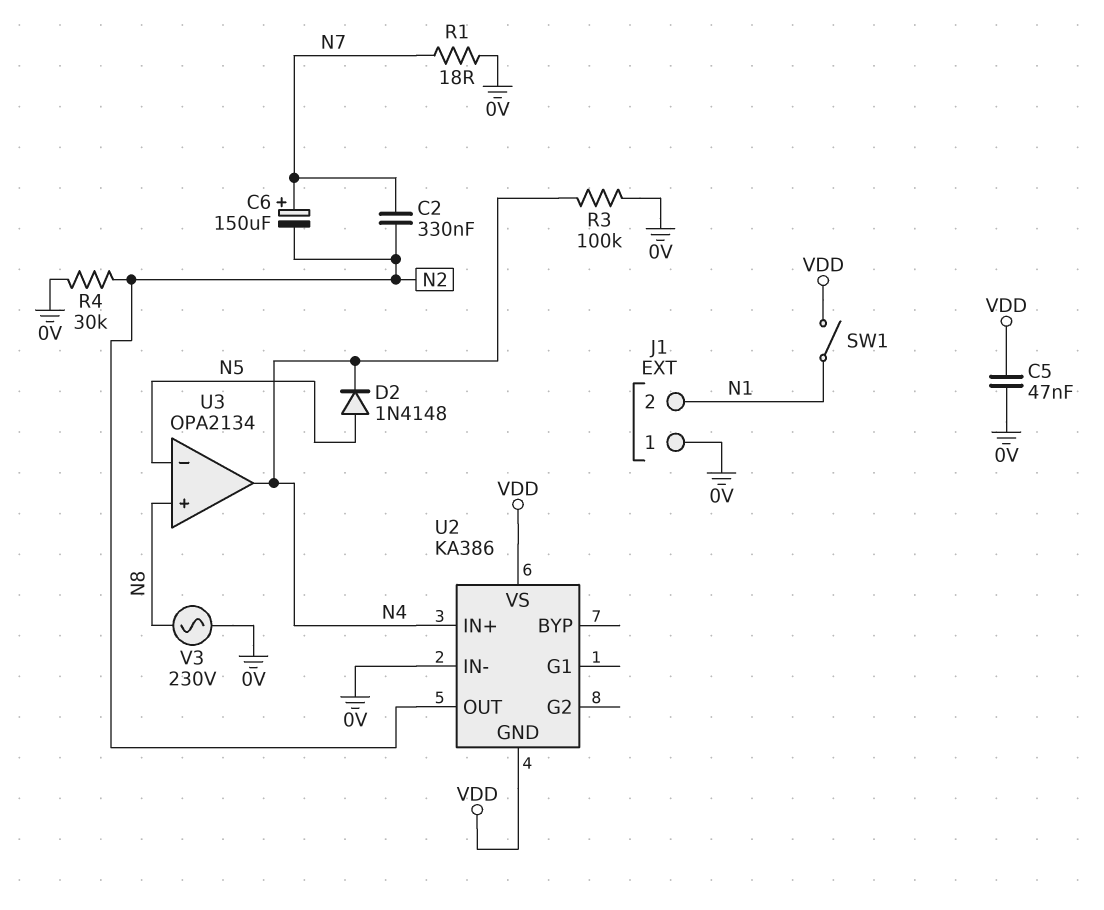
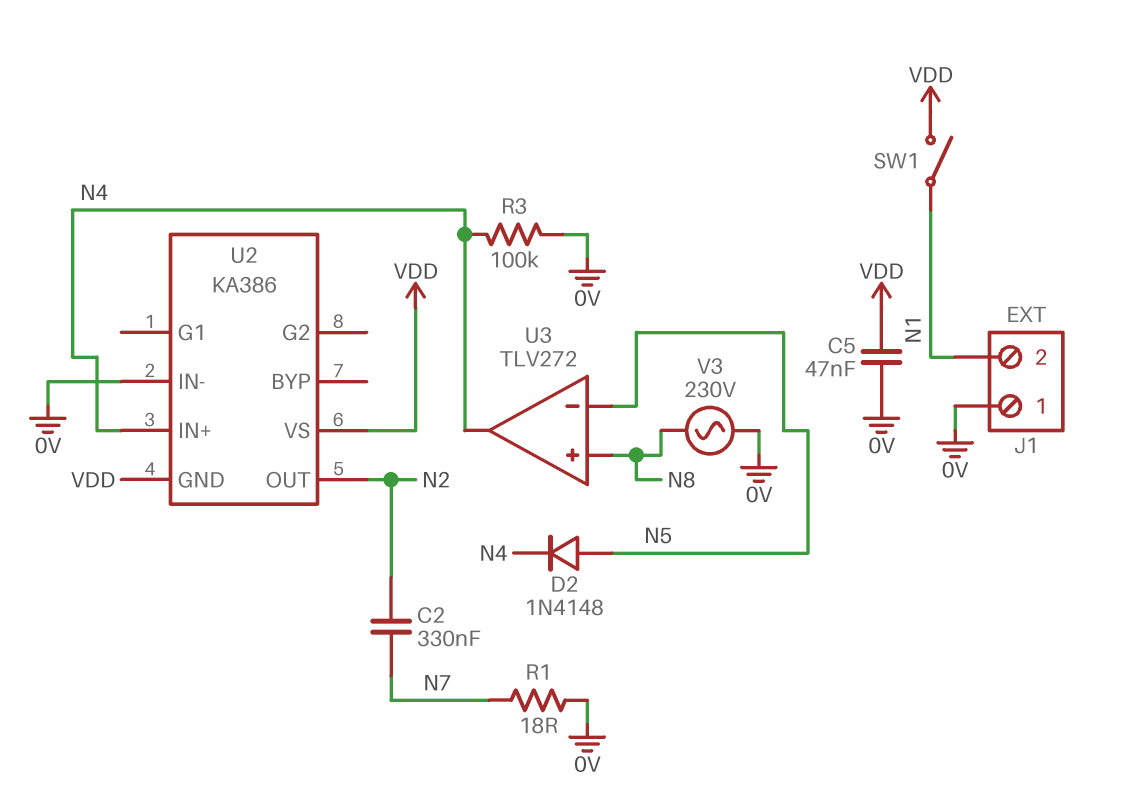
C6: 150uF (plus N7, minus N2) -> none
R4: 30k (0V, N2) -> none
U3: OPA2134 -> TLV272

